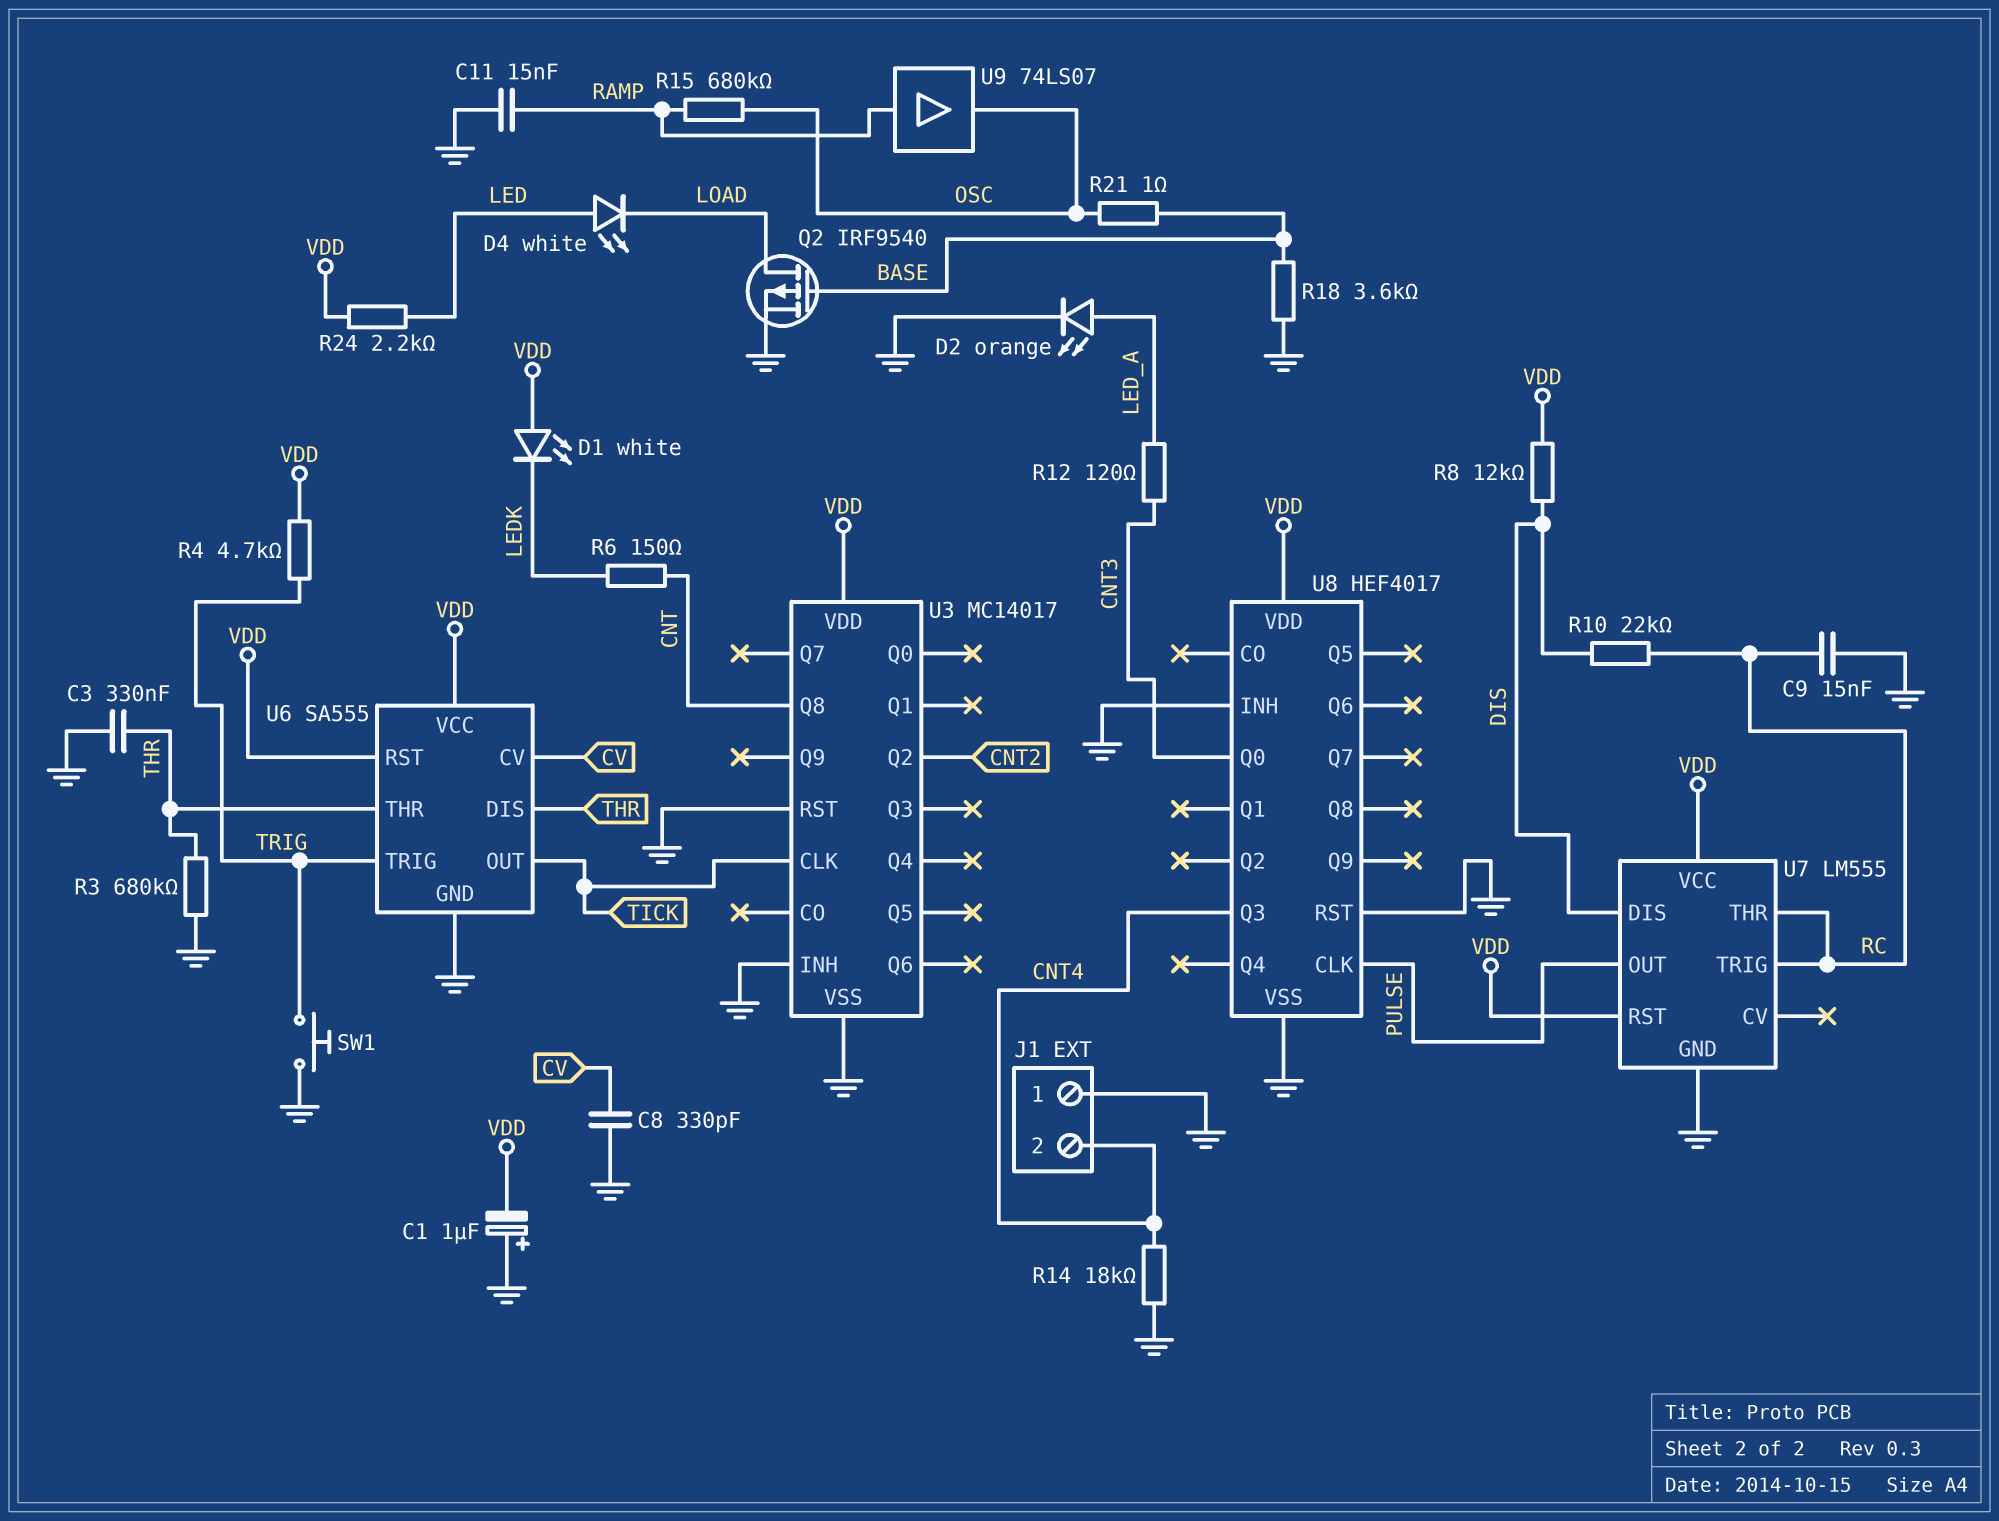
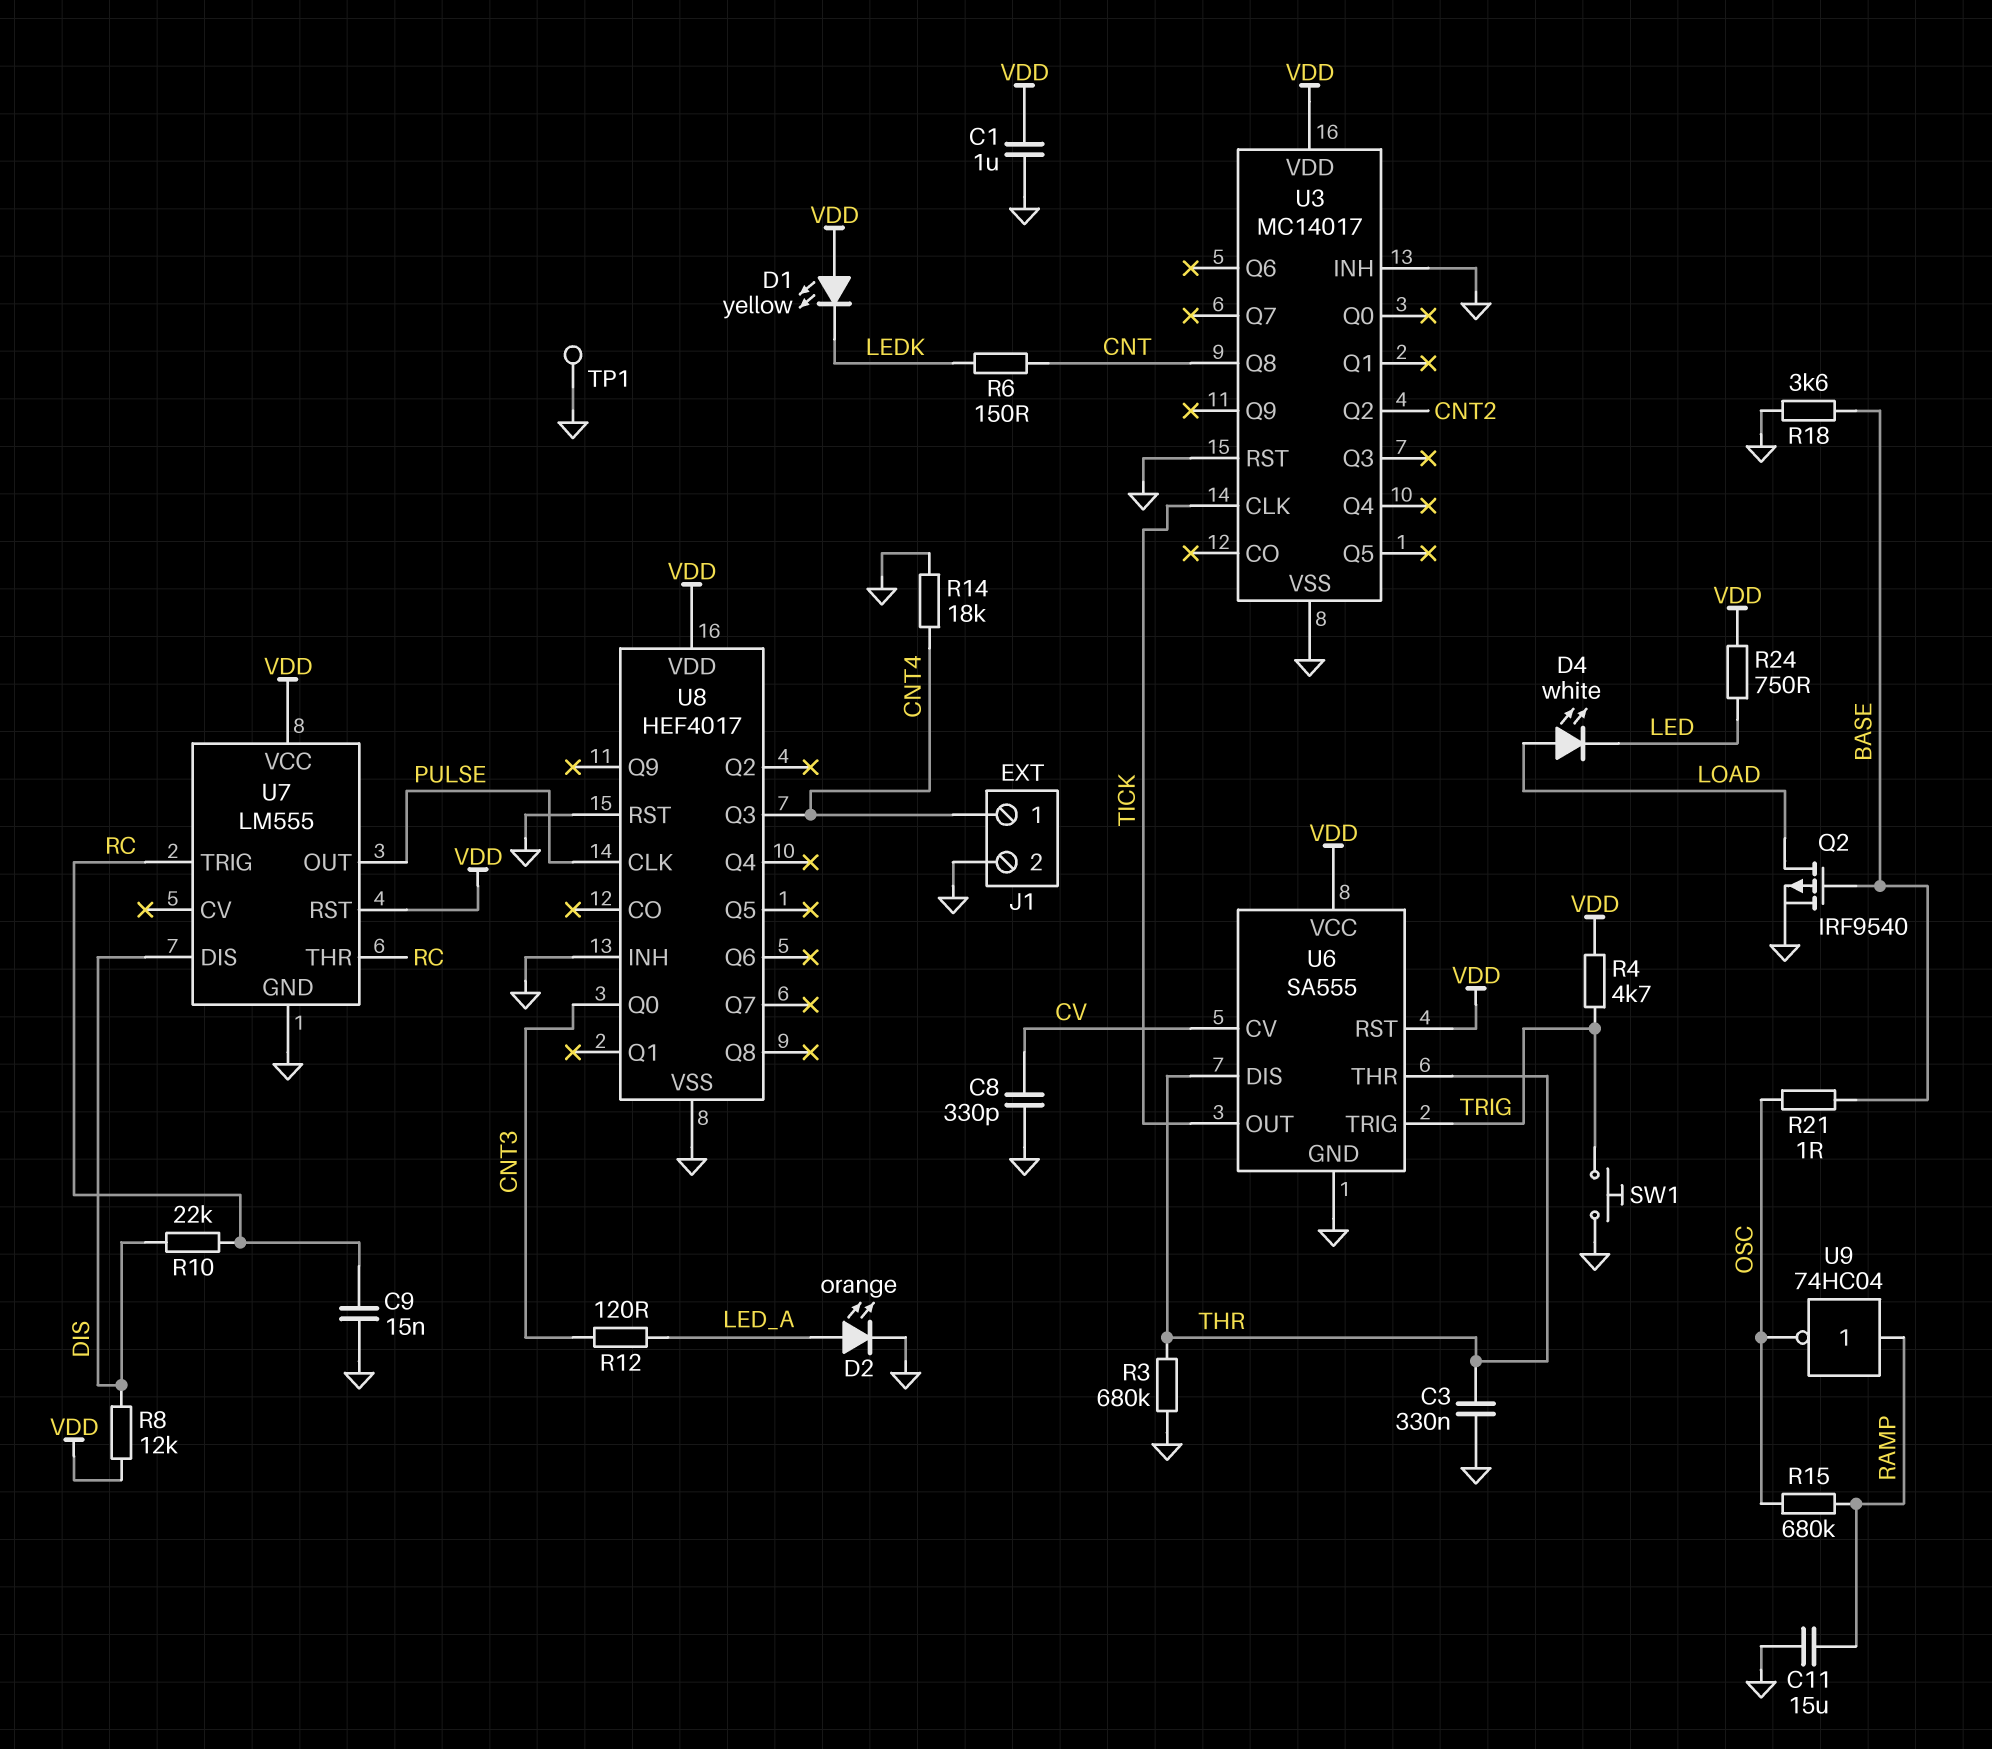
C1: 1uF (plus GND, minus VDD) -> 1uF (GND, VDD)
C11: 15nF (GND, RAMP) -> 15uF (GND, RAMP)
D1: LED white (A VDD, K LEDK) -> LED yellow (A VDD, K LEDK)
D4: LED white (A LED, K LOAD) -> LED white (A LOAD, K LED)
J1 pin 1: GND -> CNT4
J1 pin 2: CNT4 -> GND
R24: 2.2k (LED, VDD) -> 750 (LED, VDD)
TP1: none -> test point (GND)
U9: buffer 74LS07 (in RAMP, out OSC) -> NOT 74HC04 (in RAMP, out OSC)

